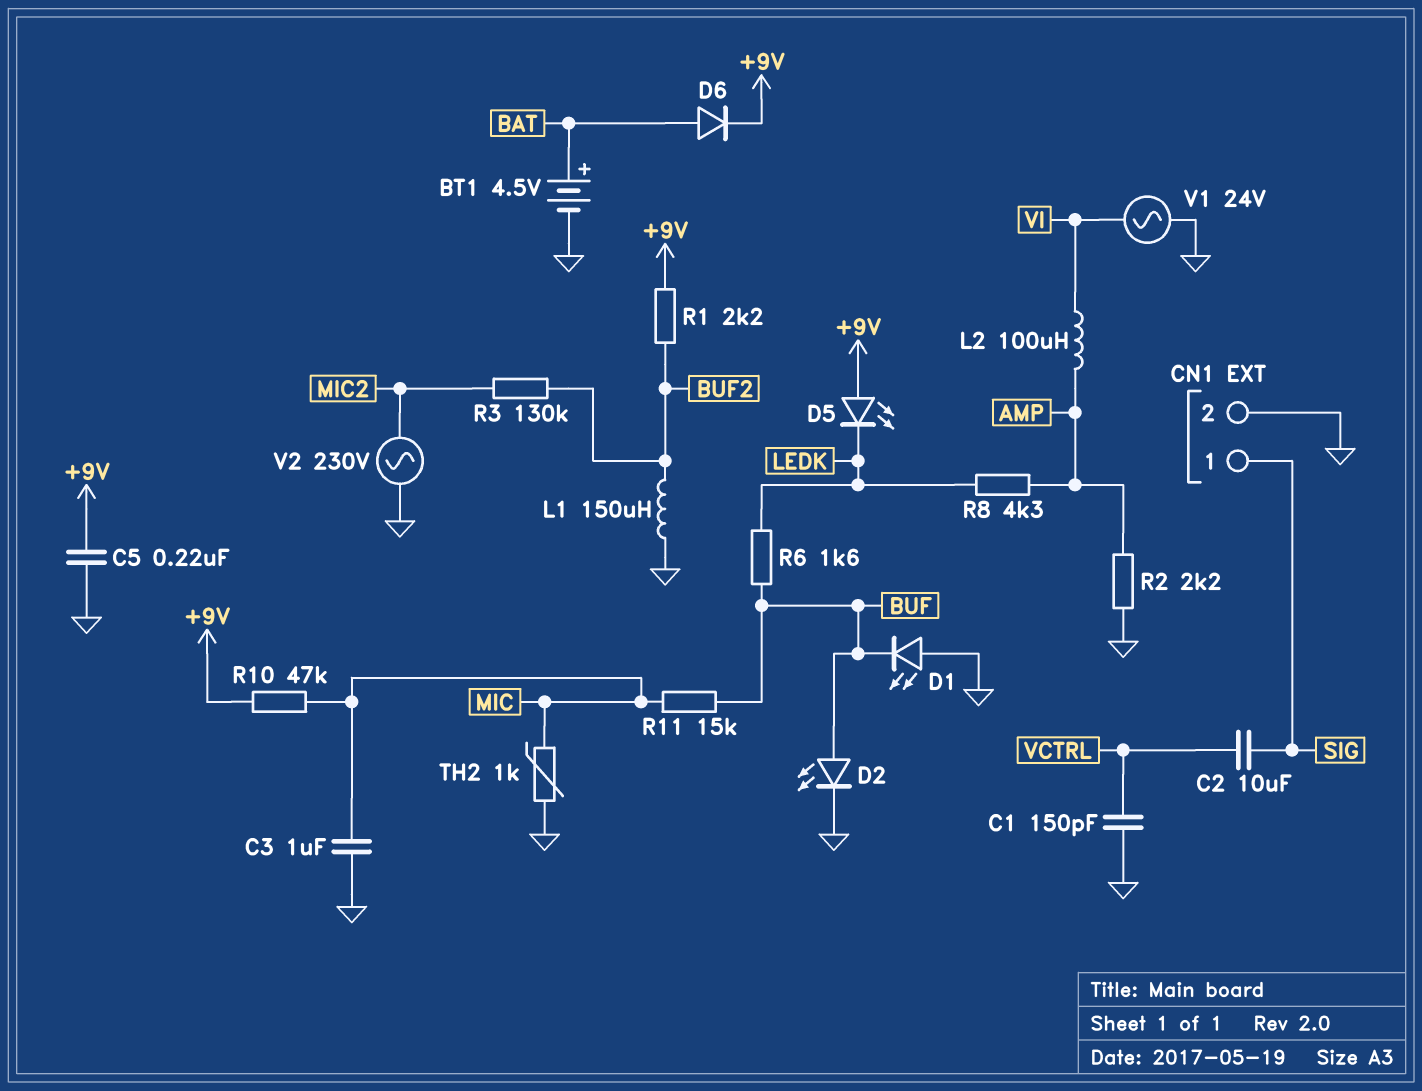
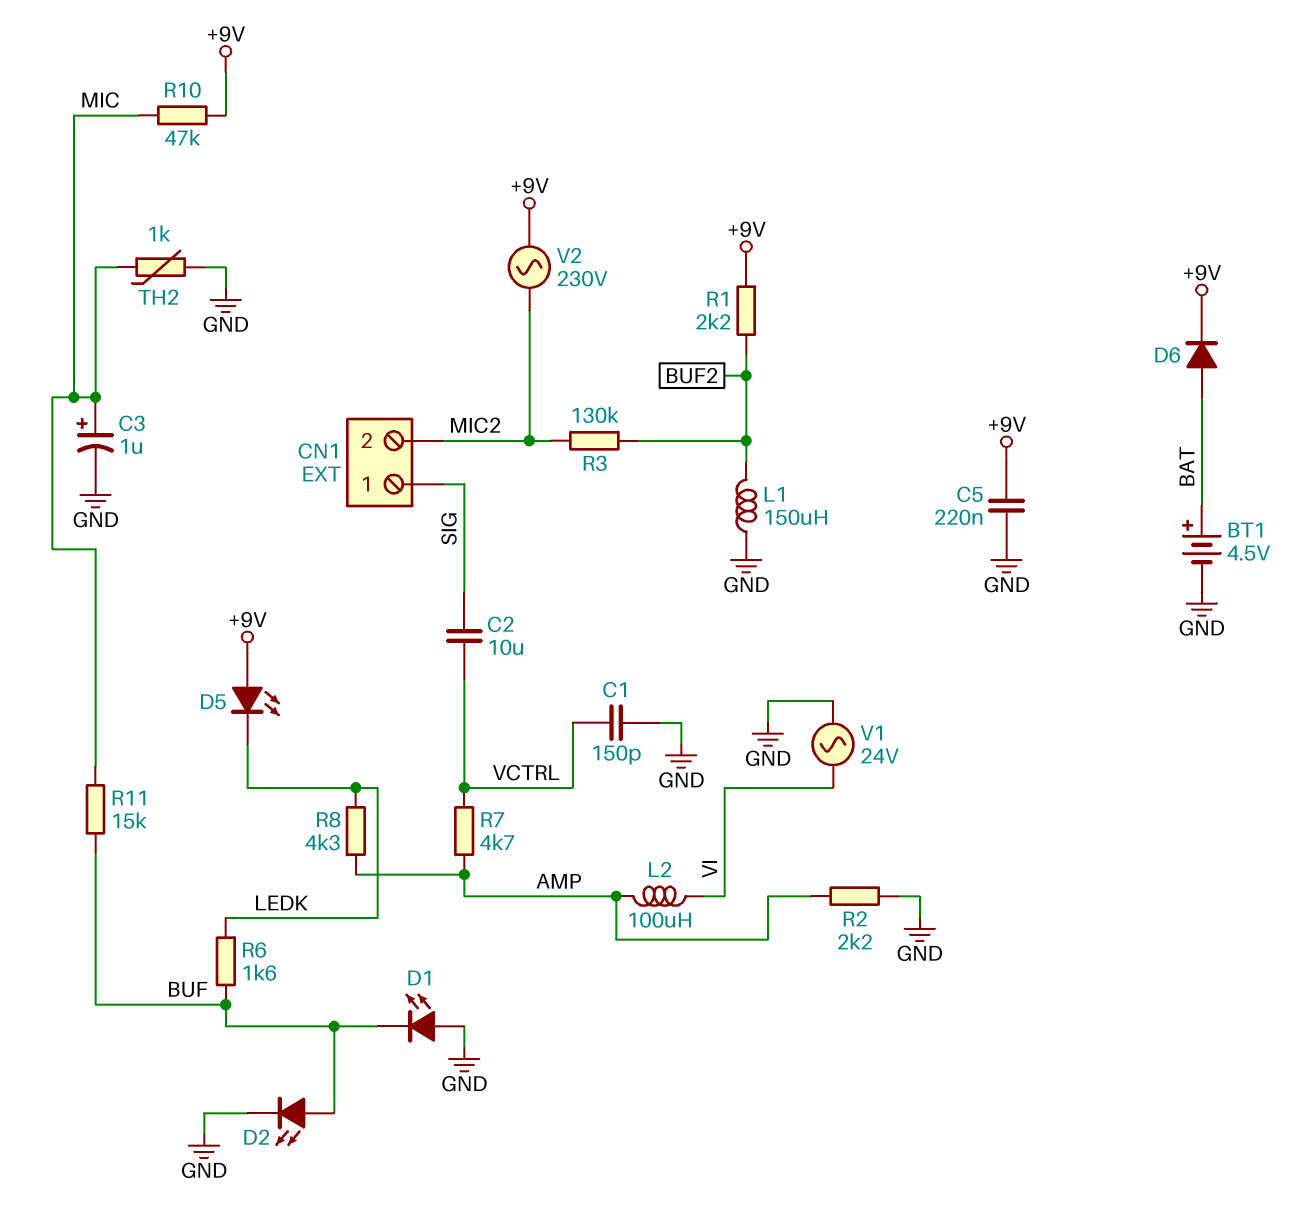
C3: 1uF (GND, MIC) -> 1uF (plus MIC, minus GND)
CN1 pin 2: GND -> MIC2
R7: none -> 4.7k (AMP, VCTRL)
V2: AC 230V (GND, MIC2) -> AC 230V (+9V, MIC2)

